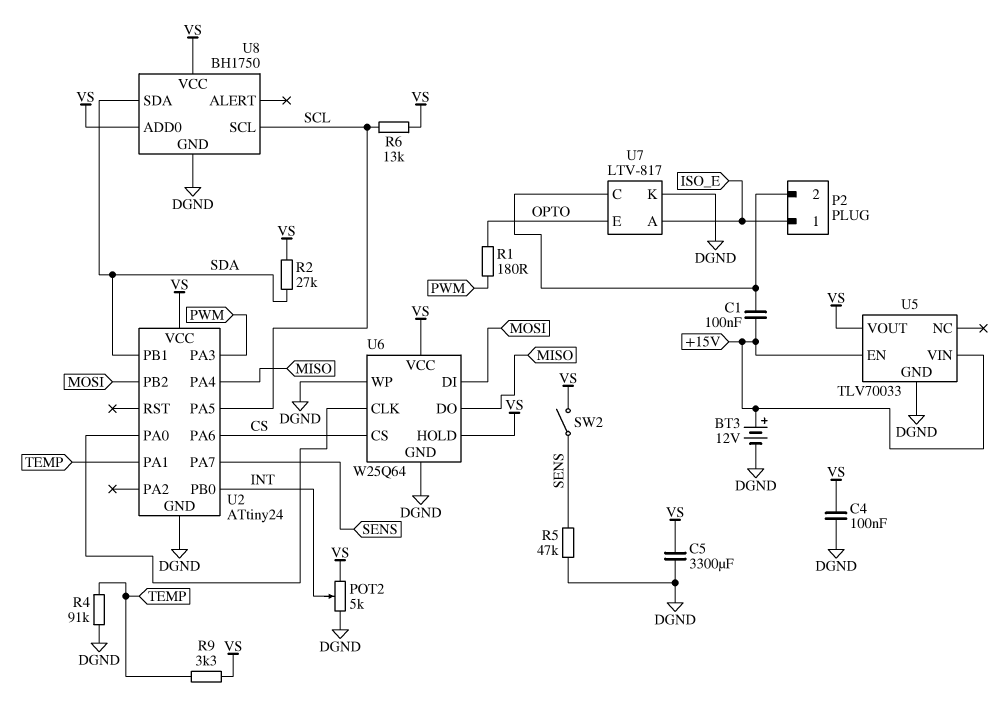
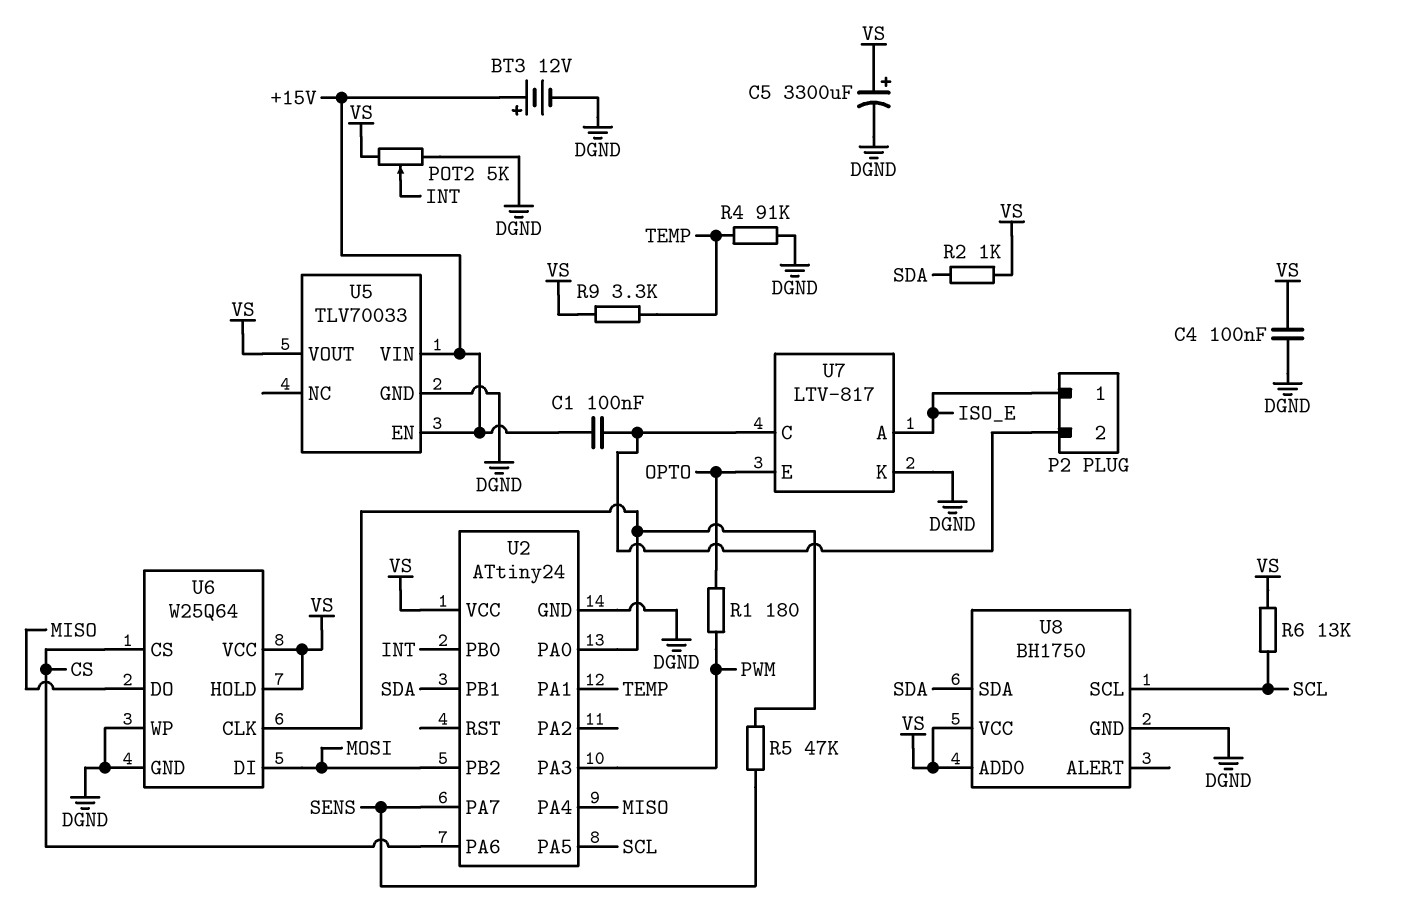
C5: 3300uF (DGND, VS) -> 3300uF (plus VS, minus DGND)
R2: 27k (SDA, VS) -> 1k (SDA, VS)
R5: 47k (DGND, SENS) -> 47k (SENS, U2/PA0)
SW2: switch (SENS, VS) -> none

